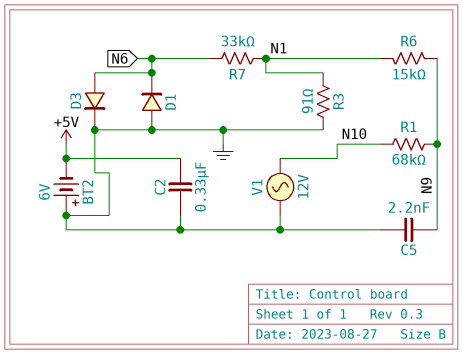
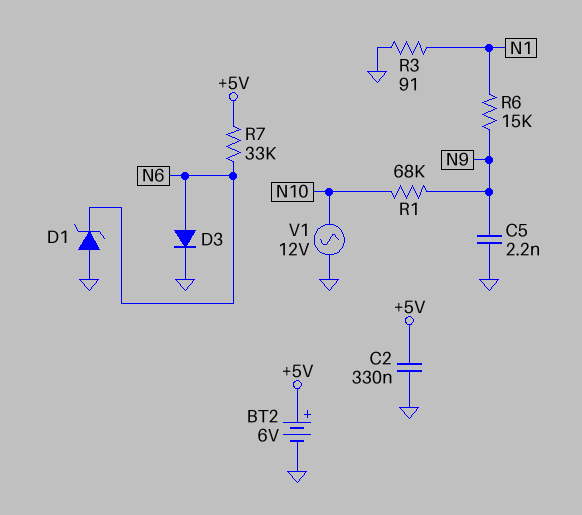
BT2: 6V (plus GND, minus +5V) -> 6V (plus +5V, minus GND)
D1: diode (A GND, K N6) -> zener (A GND, K N6)
R7: 33k (N1, N6) -> 33k (+5V, N6)

